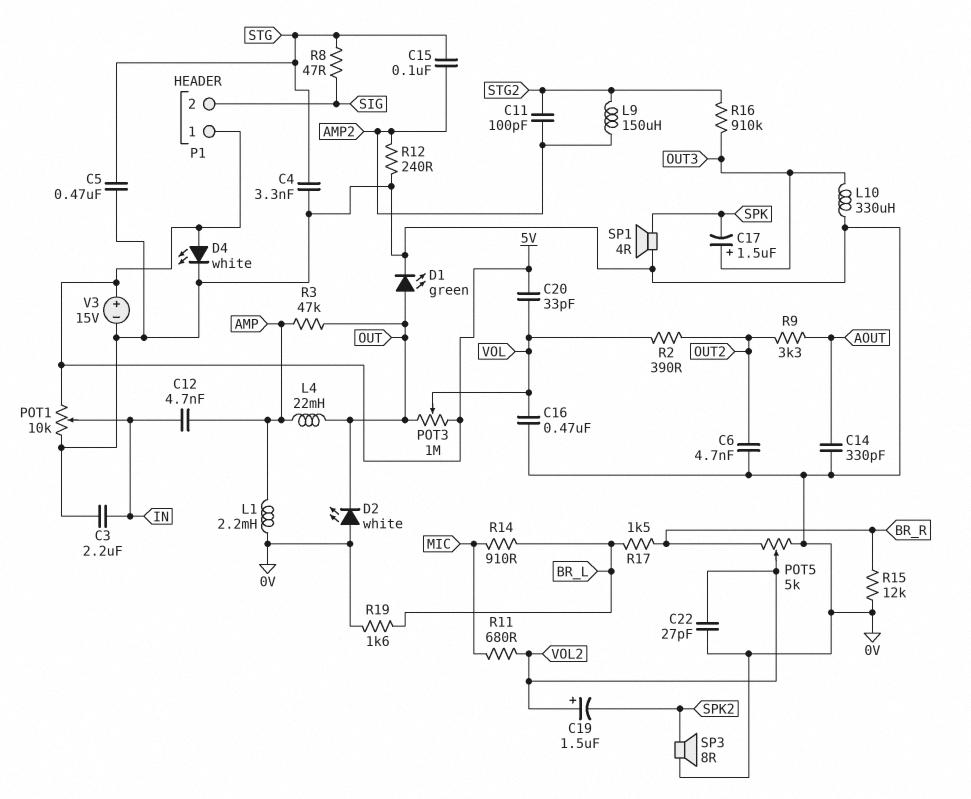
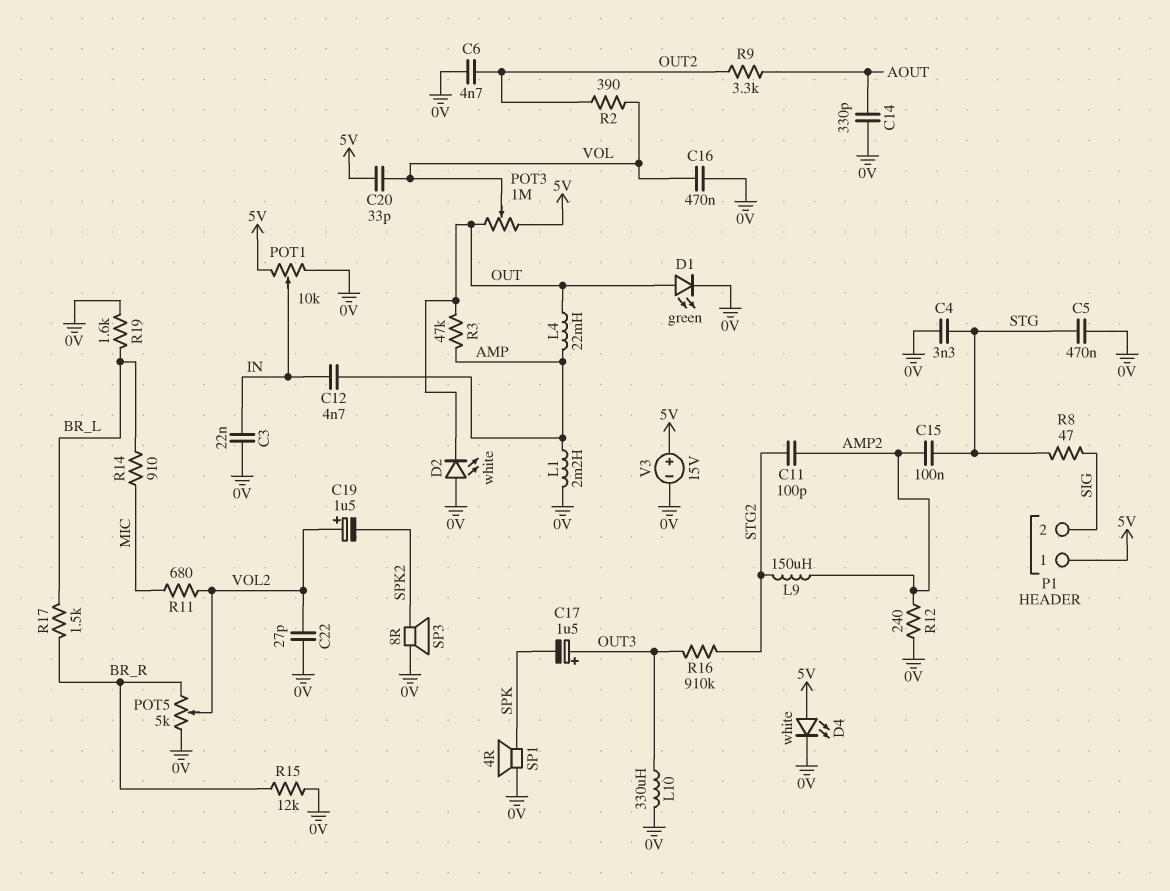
C3: 2.2uF (0V, IN) -> 22nF (0V, IN)

